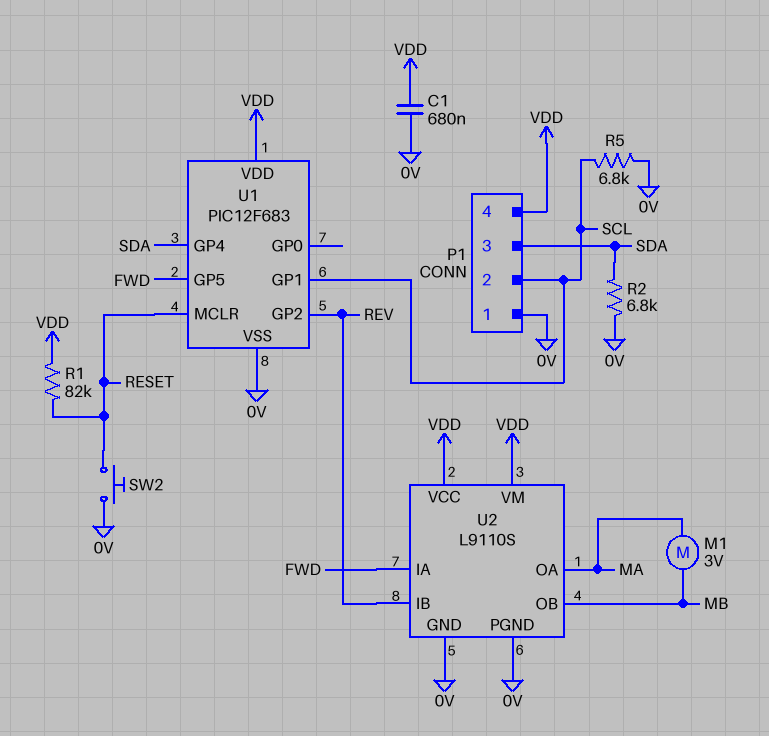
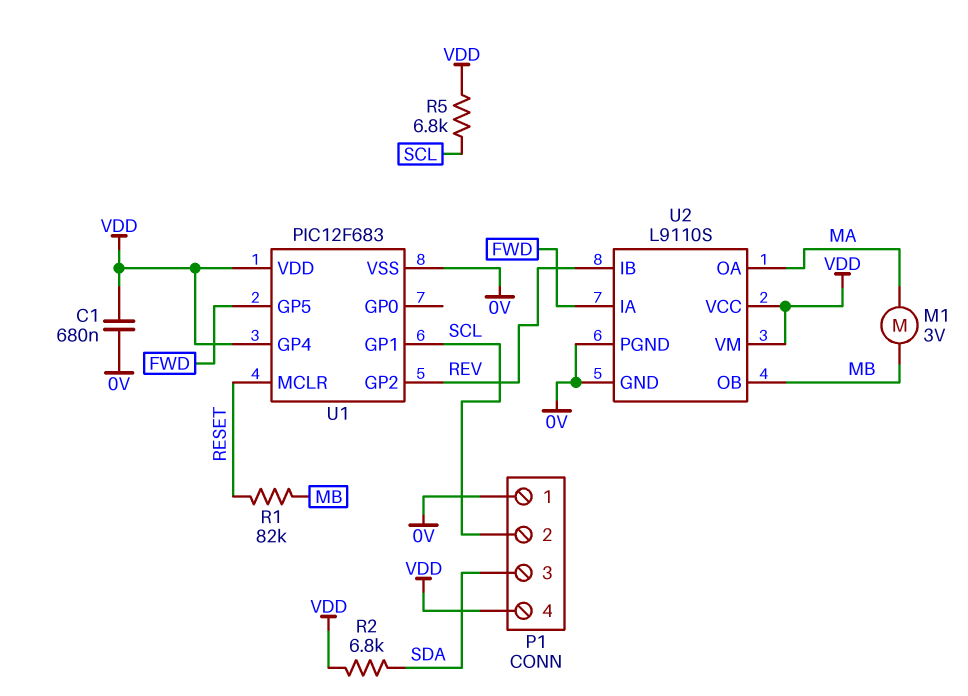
R1: 82k (RESET, VDD) -> 82k (MB, RESET)
R2: 6.8k (0V, SDA) -> 6.8k (SDA, VDD)
R5: 6.8k (0V, SCL) -> 6.8k (SCL, VDD)
SW2: button (0V, RESET) -> none
U1 pin GP4: SDA -> VDD

